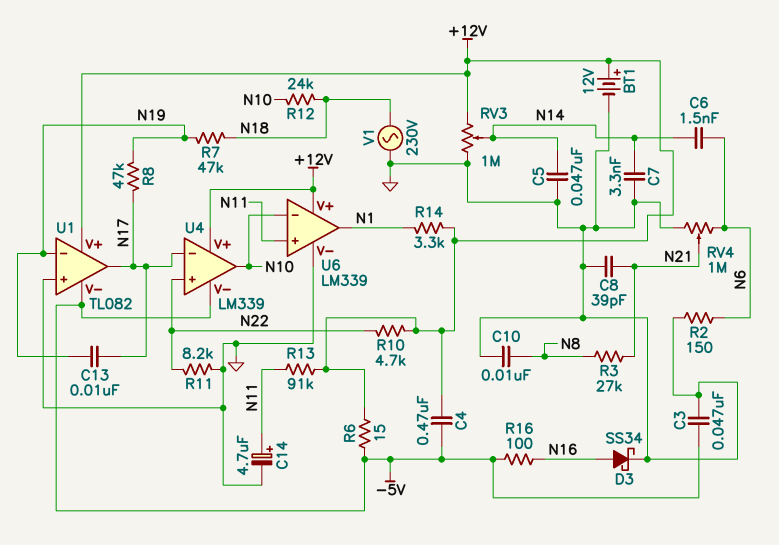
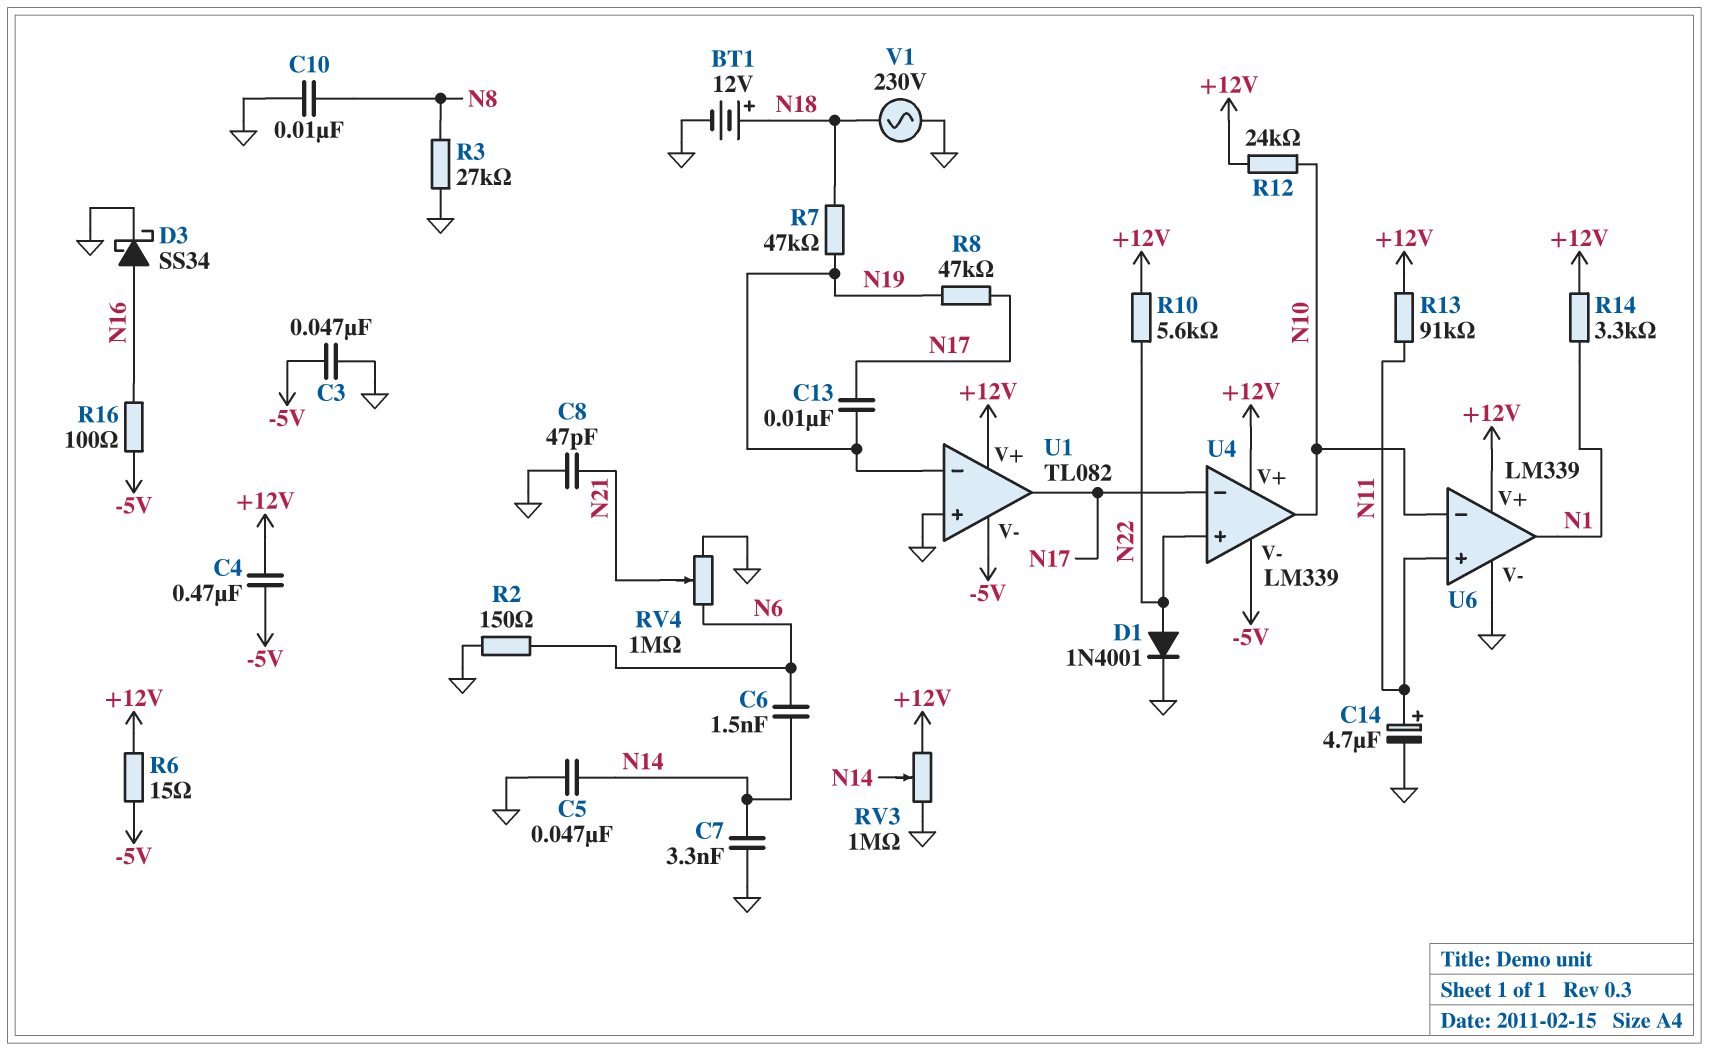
BT1: 12V (plus +12V, minus GND) -> 12V (plus N18, minus GND)
C8: 39pF (GND, N21) -> 47pF (GND, N21)
D1: none -> diode 1N4001 (A N22, K GND)
R3: 27k (N8, N21) -> 27k (GND, N8)
R10: 4.7k (+12V, N22) -> 5.6k (+12V, N22)
R11: 8.2k (GND, N22) -> none
R12: 24k (N10, N18) -> 24k (+12V, N10)

